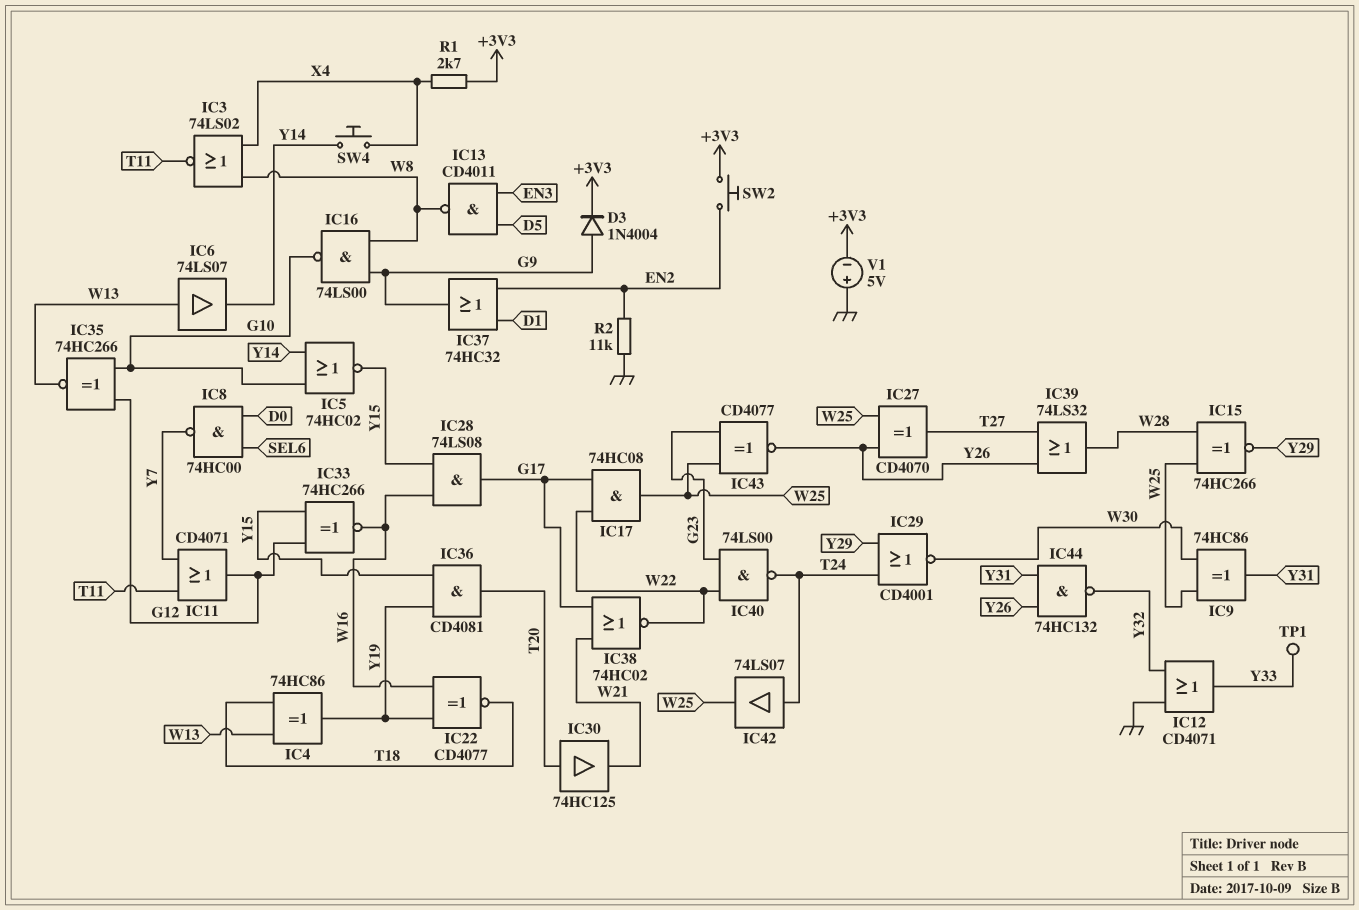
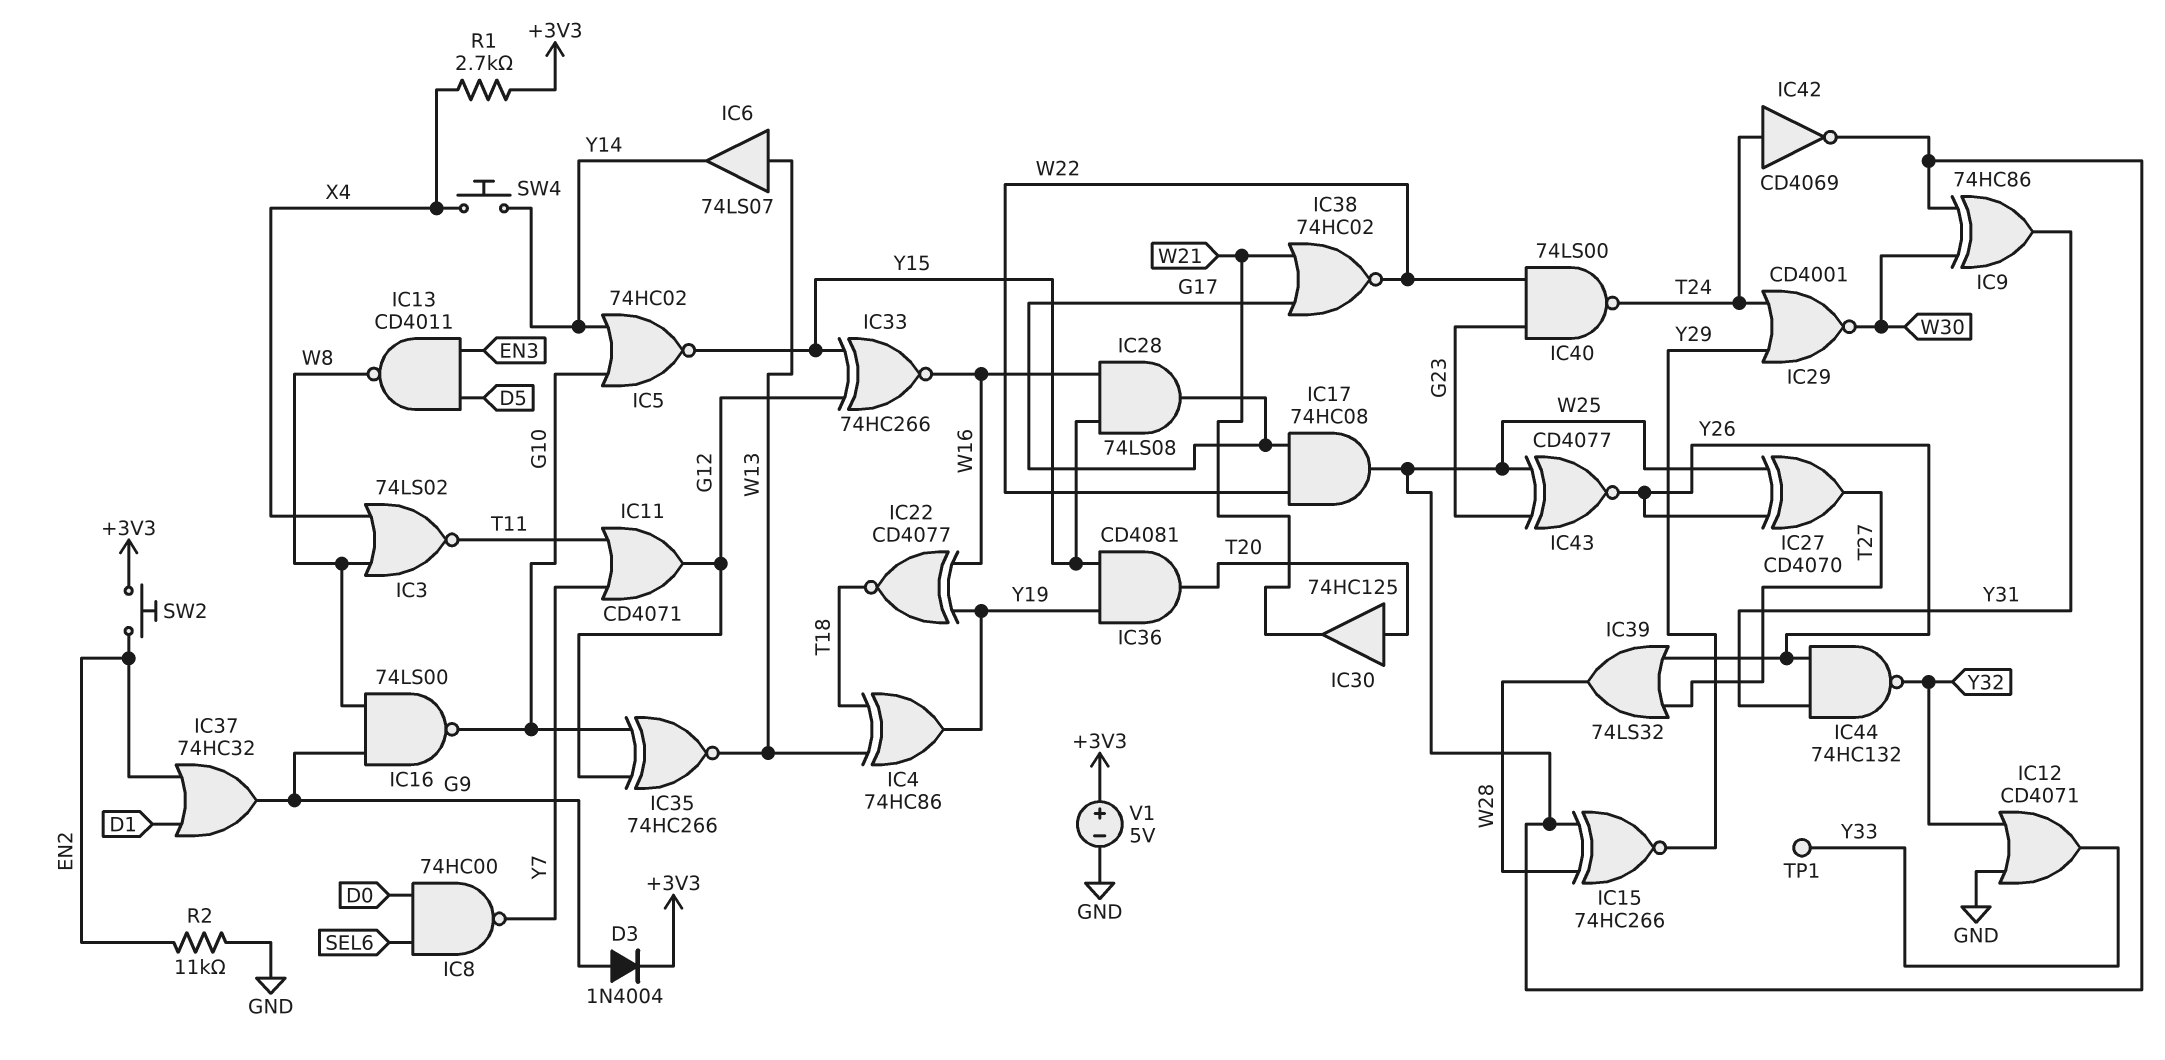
IC42: buffer 74LS07 (in T24, out W25) -> NOT CD4069 (in T24, out W25)
V1: 5V (plus GND, minus +3V3) -> 5V (plus +3V3, minus GND)

